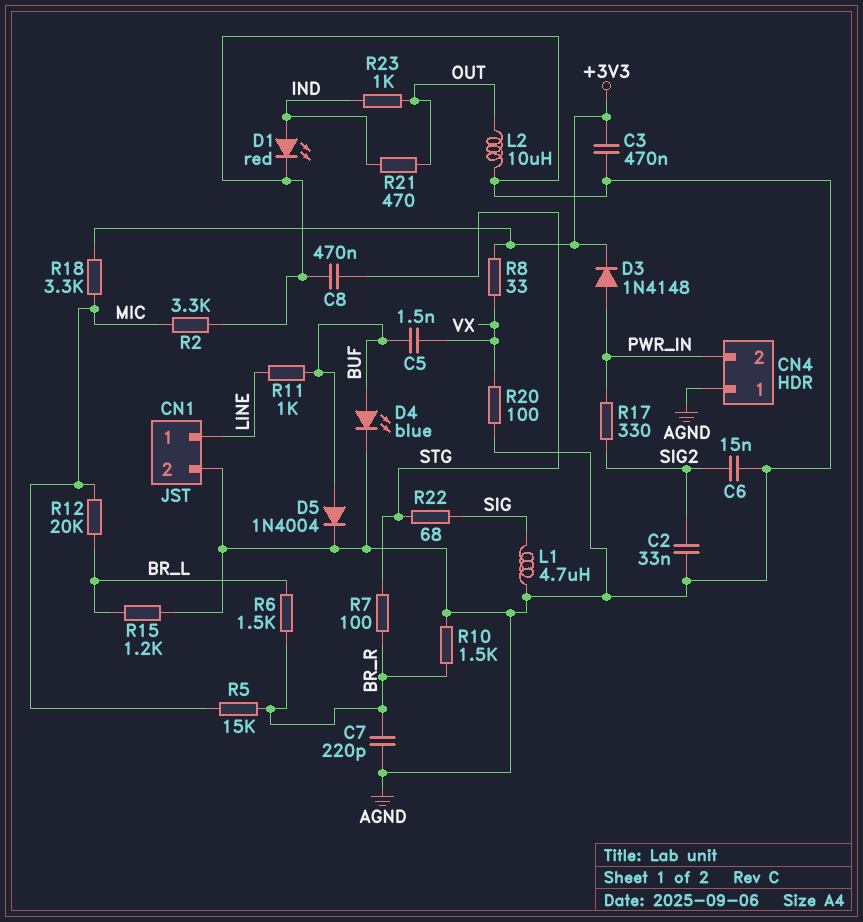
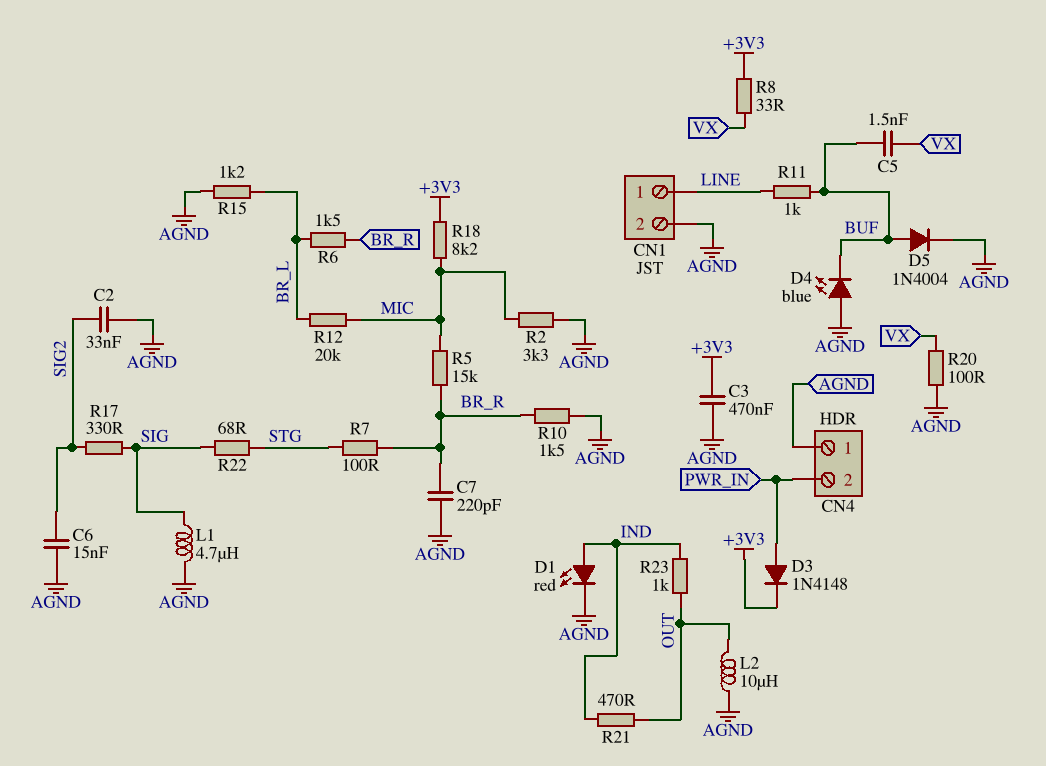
C8: 470nF (AGND, STG) -> none
D4: LED blue (A BUF, K AGND) -> LED blue (A AGND, K BUF)
R17: 330 (PWR_IN, SIG2) -> 330 (SIG, SIG2)
R18: 3.3k (+3V3, MIC) -> 8.2k (+3V3, MIC)

